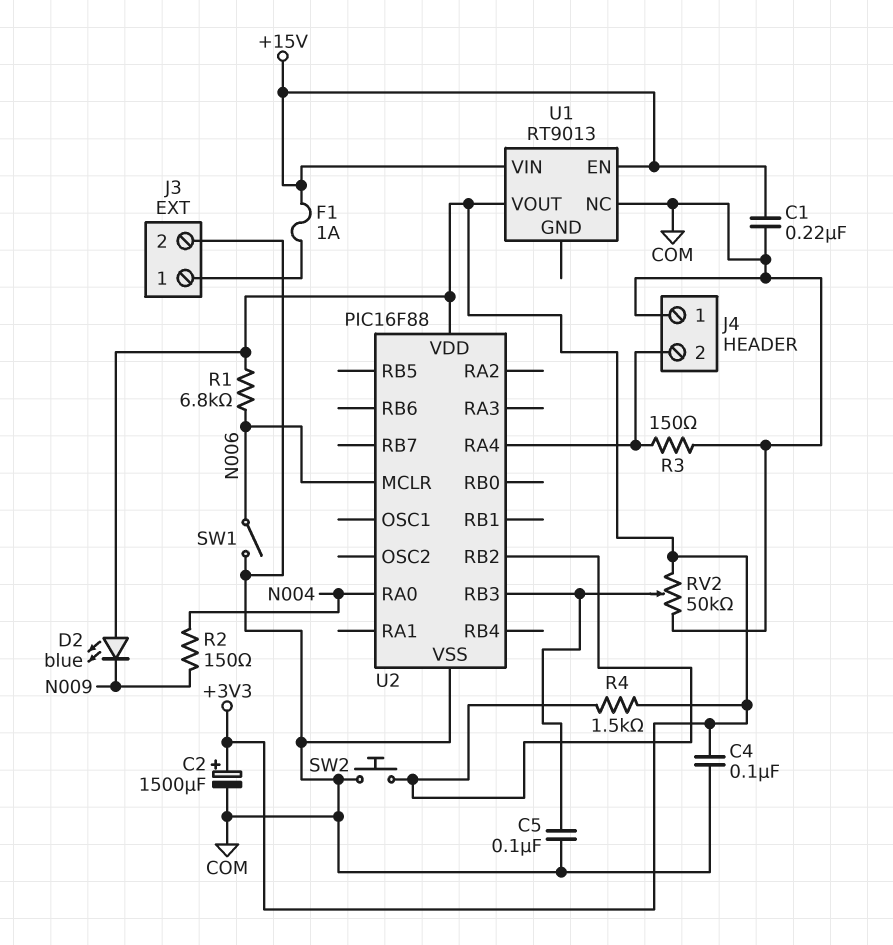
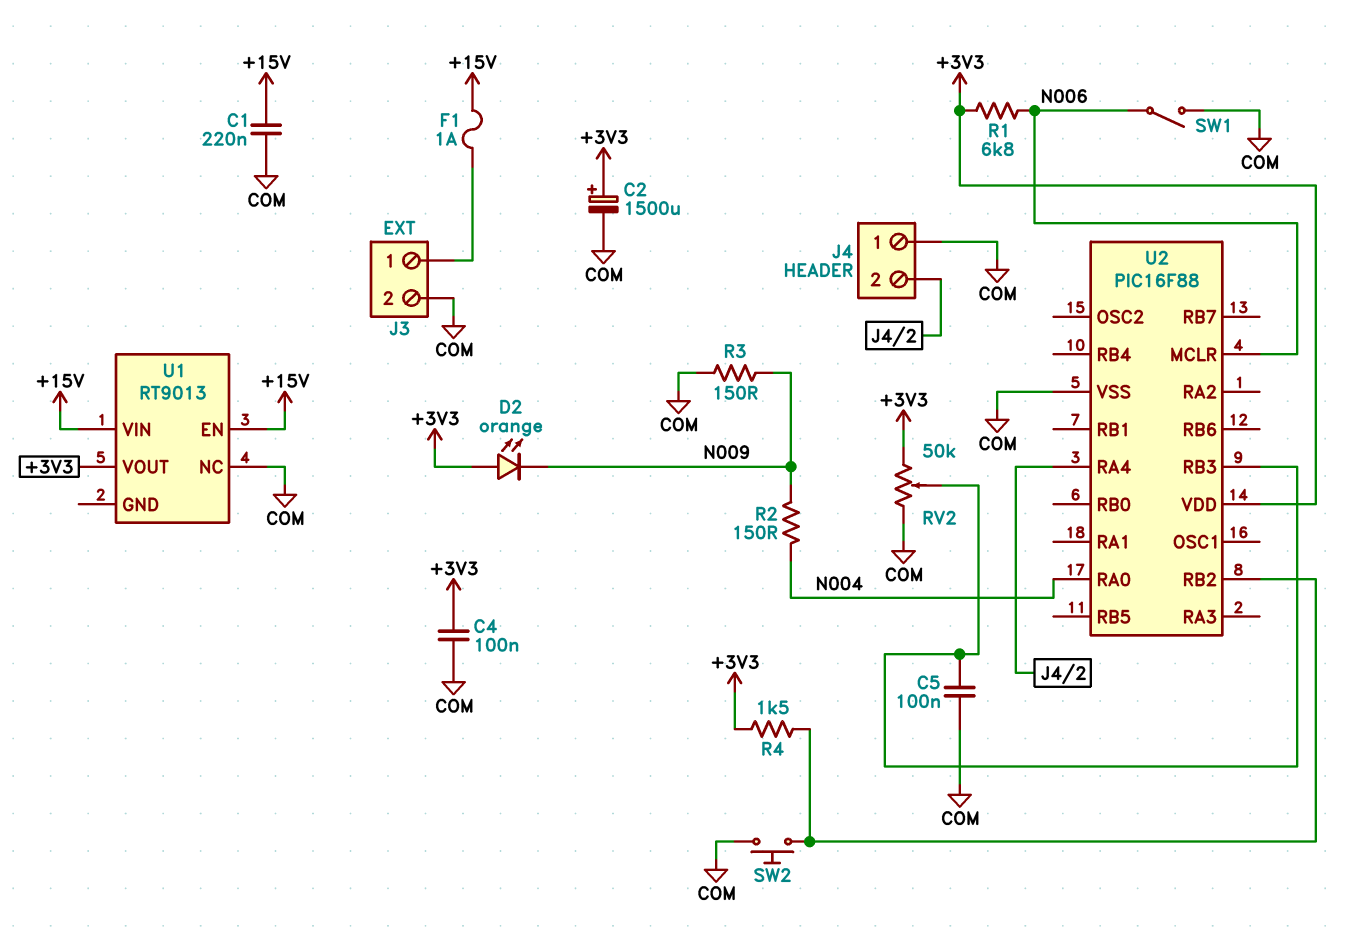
D2: LED blue (A +3V3, K N009) -> LED orange (A +3V3, K N009)
R3: 150 (COM, J4/2) -> 150 (COM, N009)

